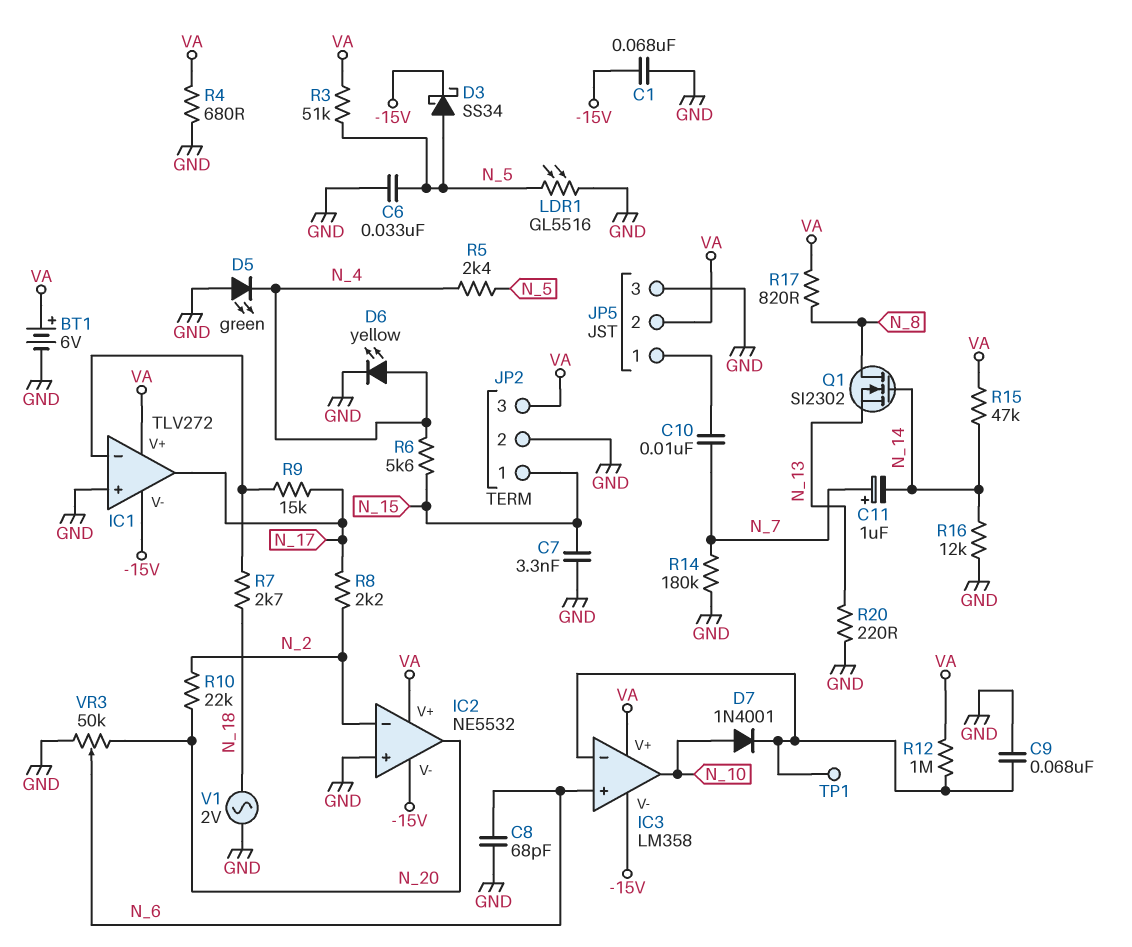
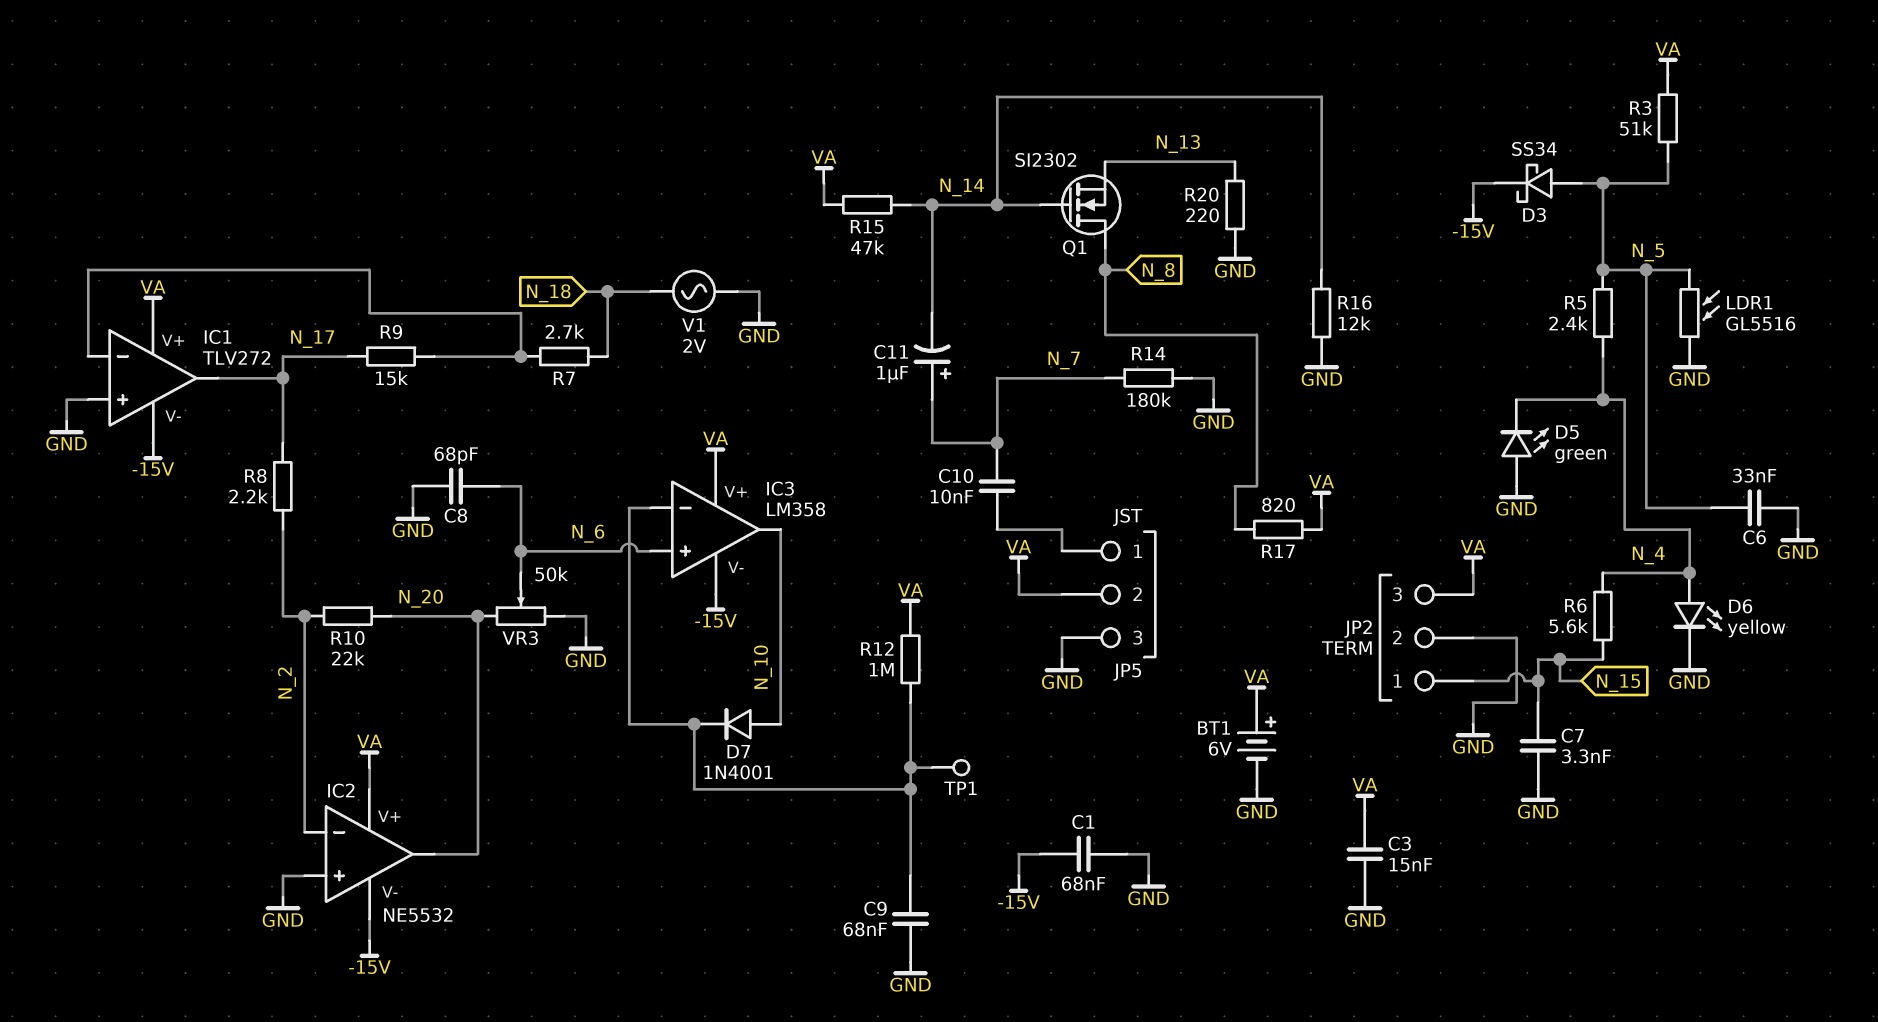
C3: none -> 15nF (GND, VA)
R4: 680 (GND, VA) -> none

